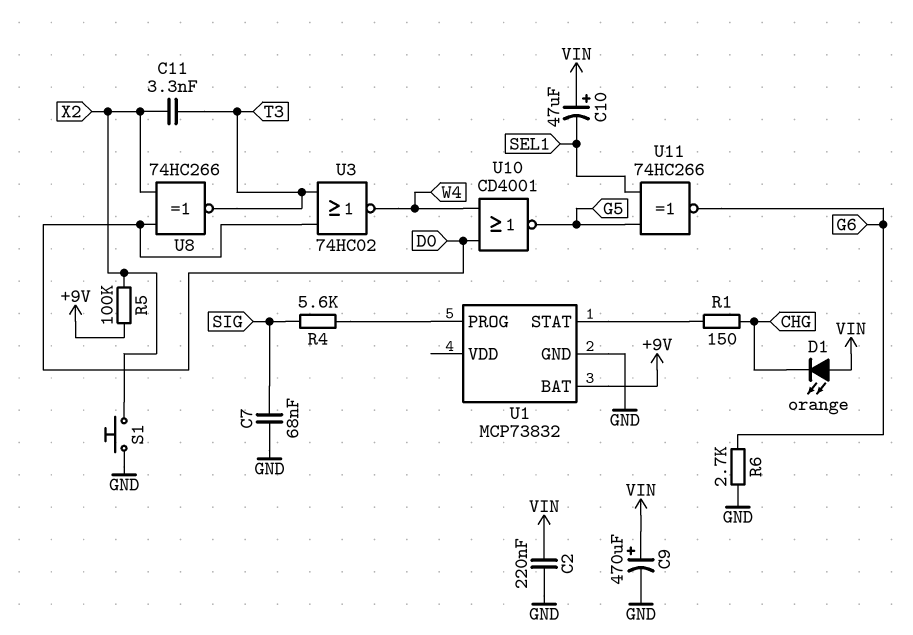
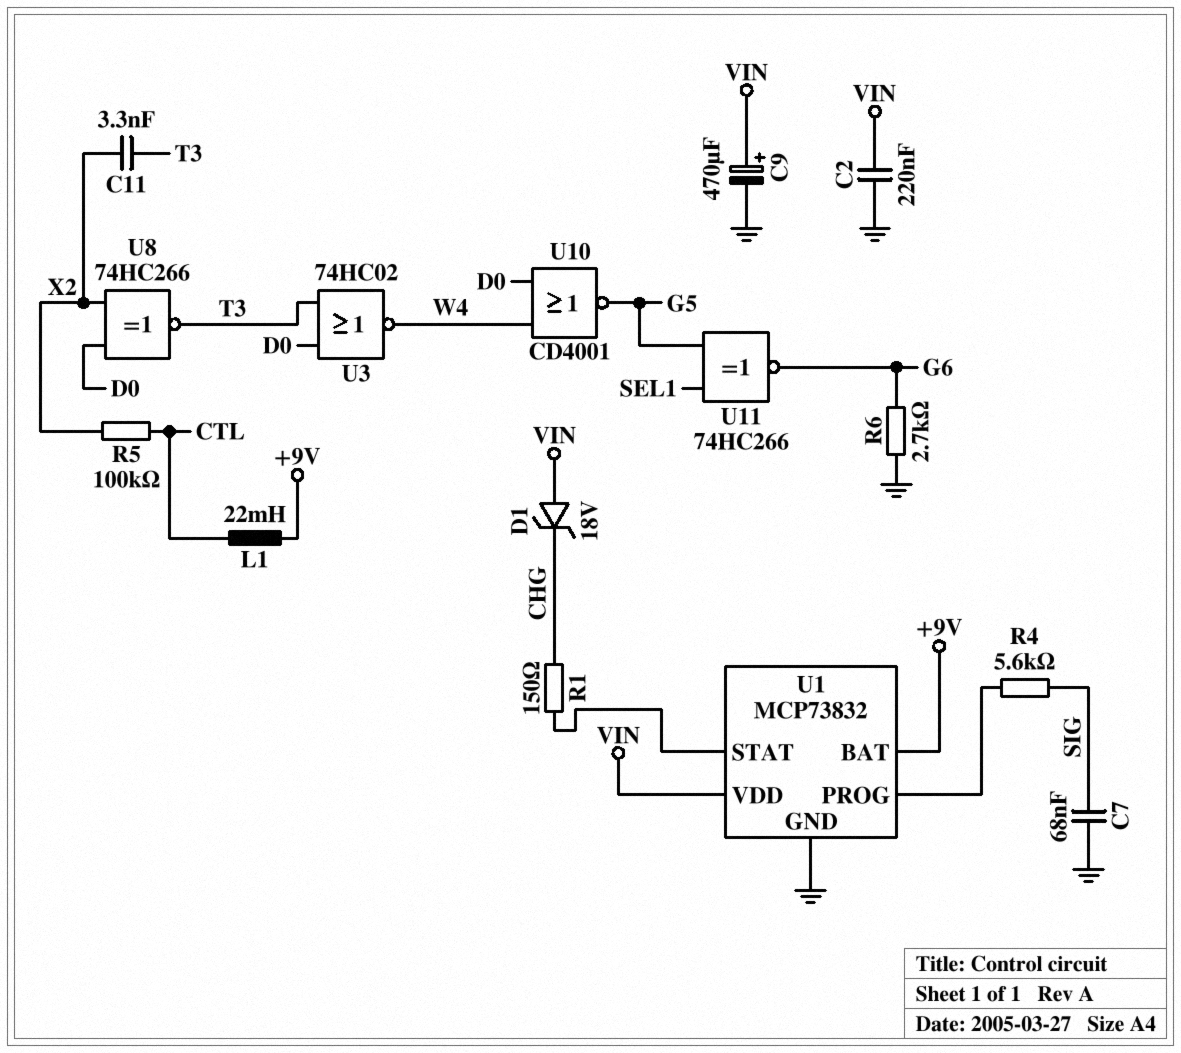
C10: 47uF (plus VIN, minus SEL1) -> none
D1: LED orange (A VIN, K CHG) -> zener 18V (A VIN, K CHG)
L1: none -> 22mH (+9V, CTL)
R5: 100k (+9V, X2) -> 100k (CTL, X2)
S1: button (GND, X2) -> none
U1 pin VDD: none -> VIN

